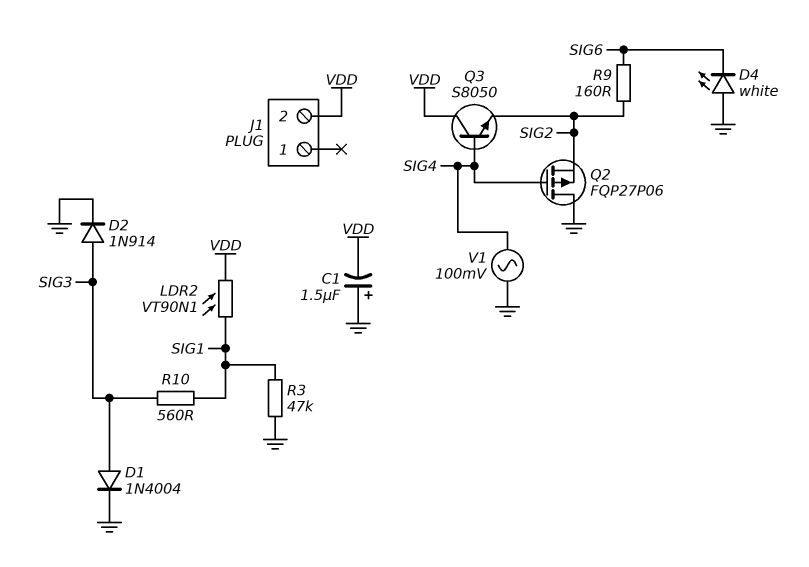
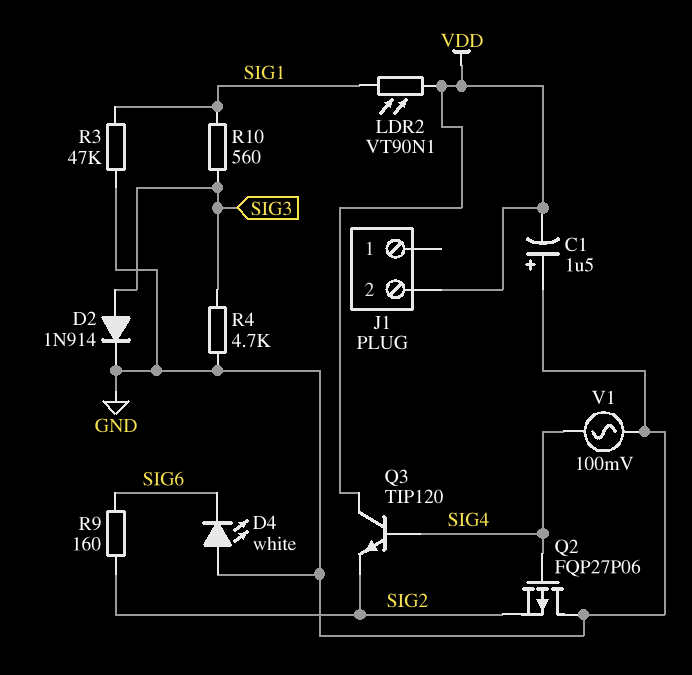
D1: diode 1N4004 (A SIG3, K GND) -> none
Q3: NPN S8050 (B SIG4, C VDD, E SIG2) -> NPN TIP120 (B SIG4, C VDD, E SIG2)
R4: none -> 4.7k (GND, SIG3)

